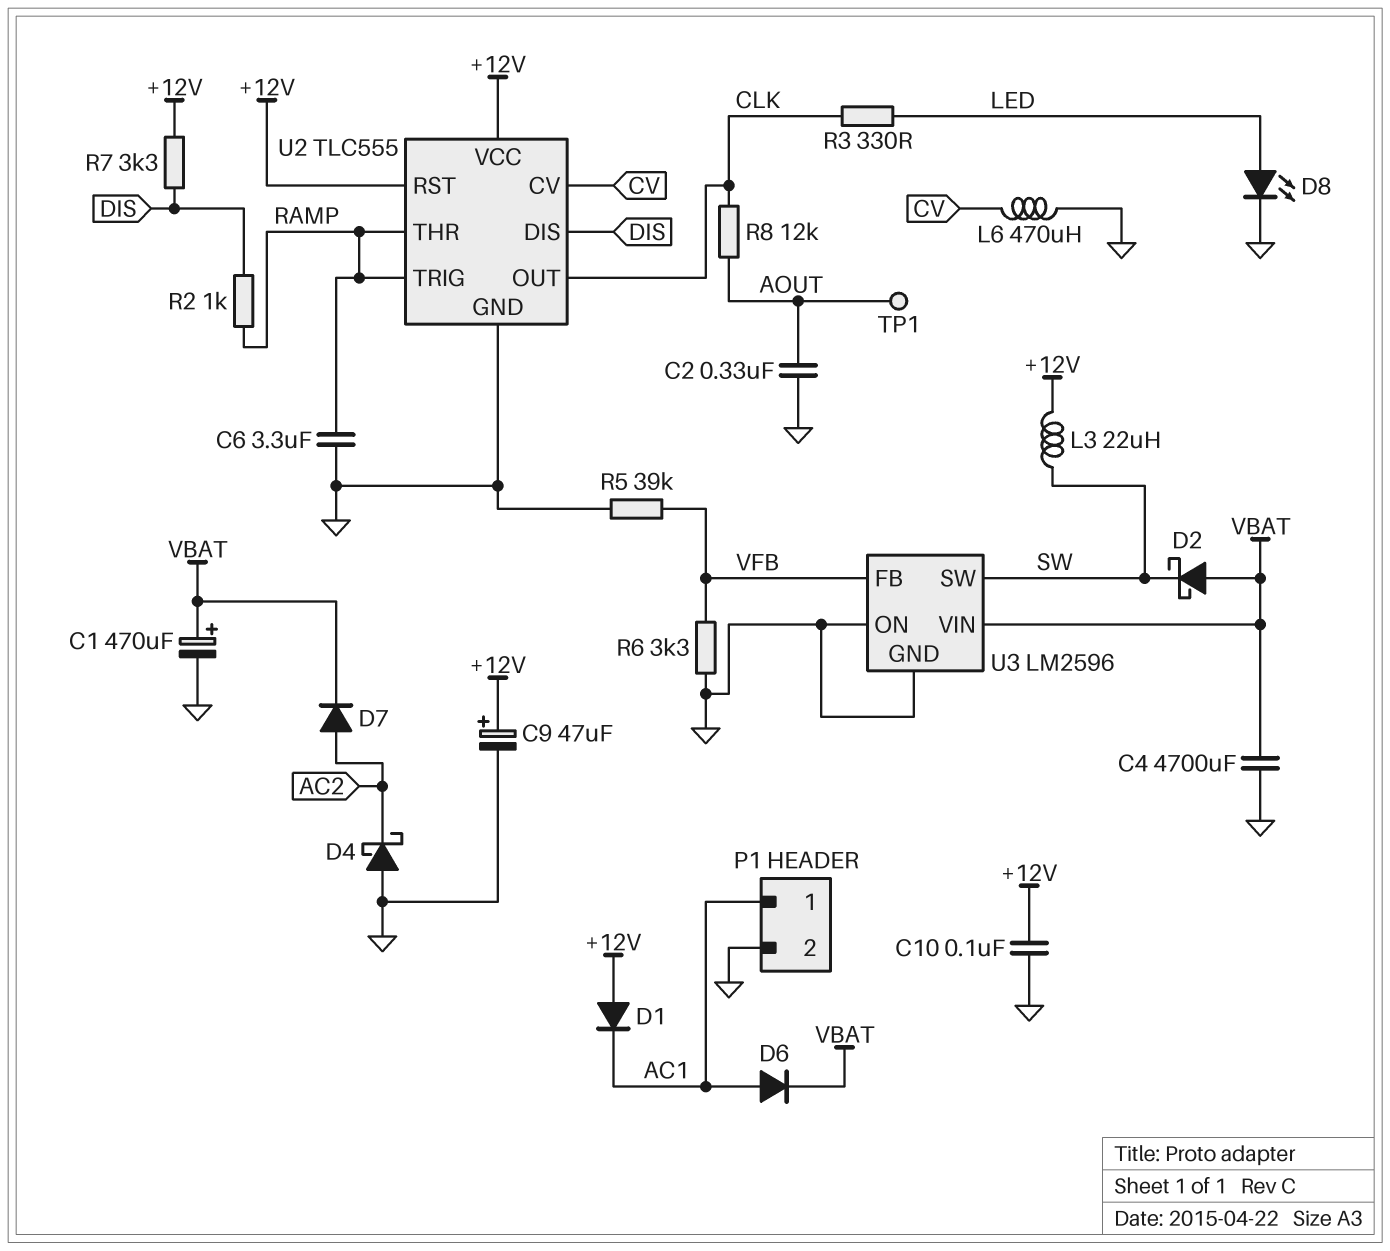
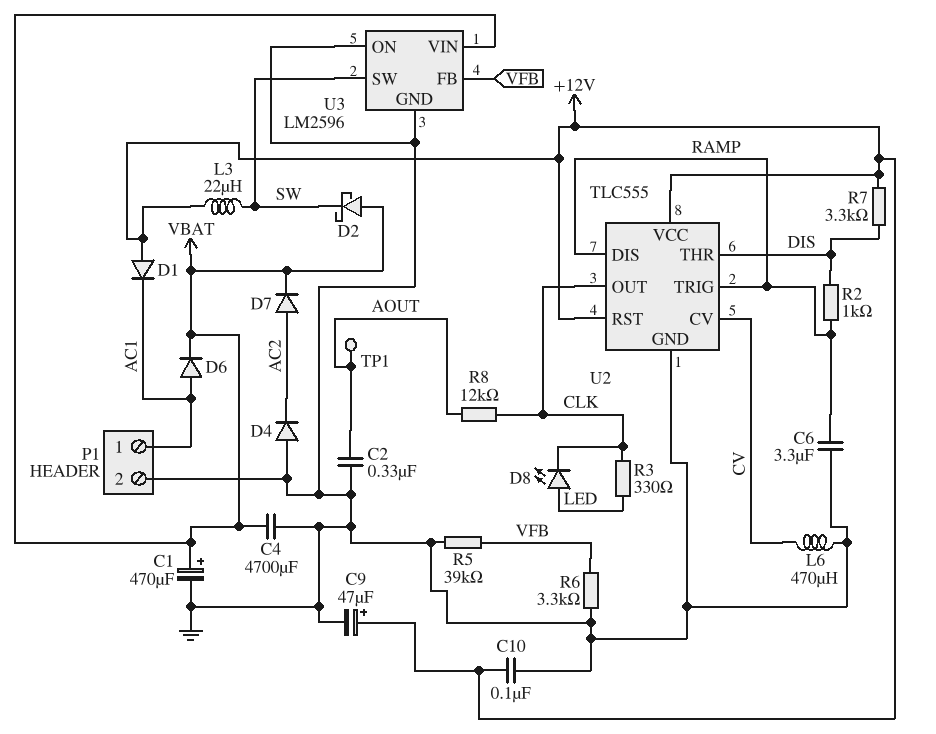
D4: schottky (A GND, K AC2) -> diode (A GND, K AC2)
D8: LED (A LED, K GND) -> LED (A LED, K CLK)
U2 pin DIS: DIS -> RAMP
U2 pin THR: RAMP -> DIS

